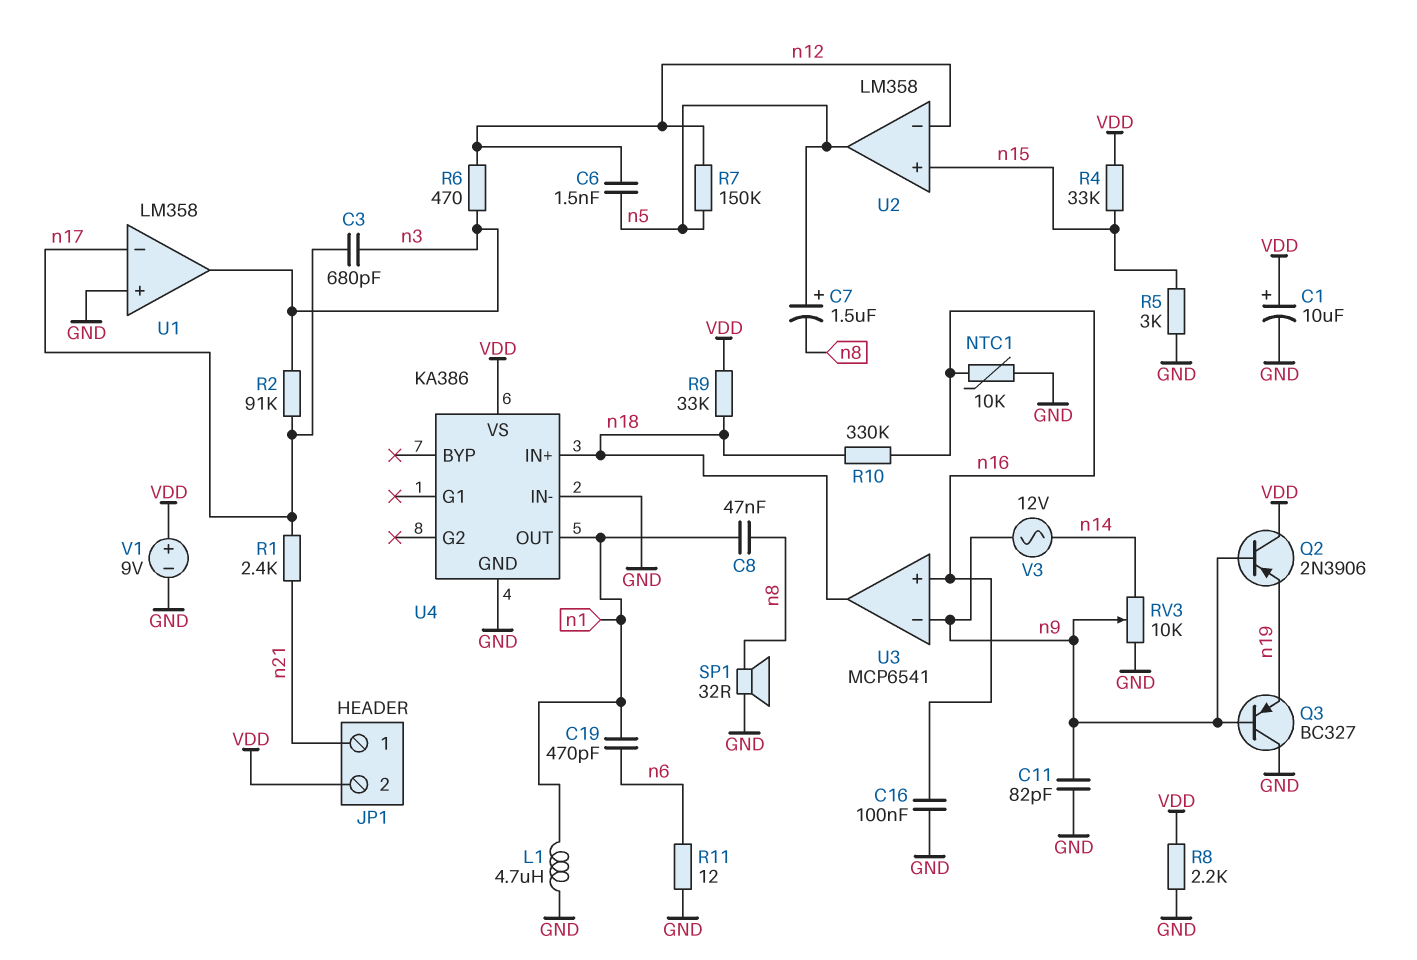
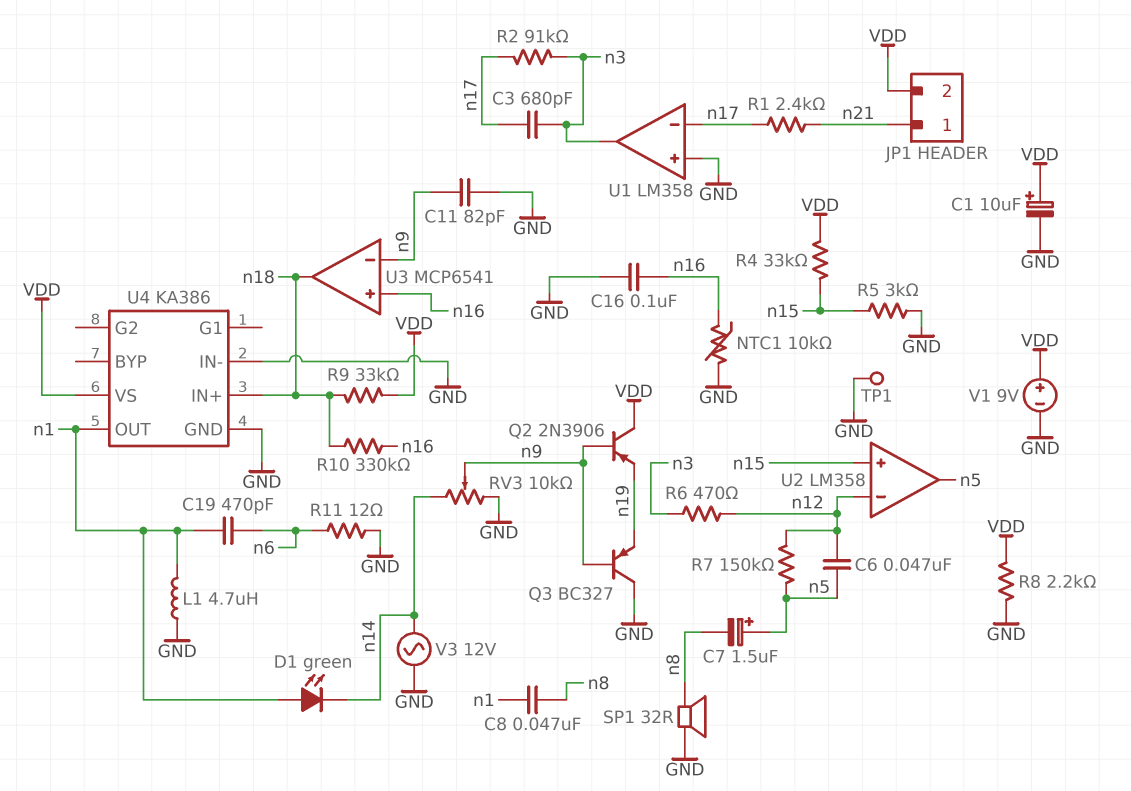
C6: 1.5nF (n5, n12) -> 47nF (n5, n12)
D1: none -> LED green (A n1, K n14)
TP1: none -> test point (GND)
V3: AC 12V (n9, n14) -> AC 12V (GND, n14)

